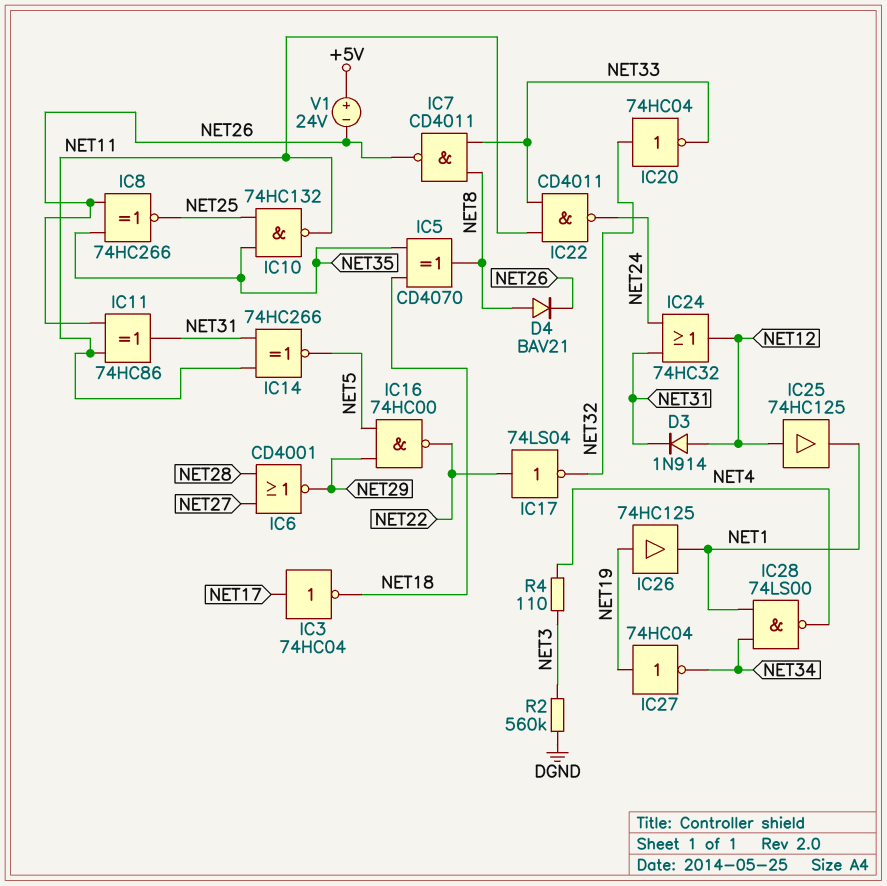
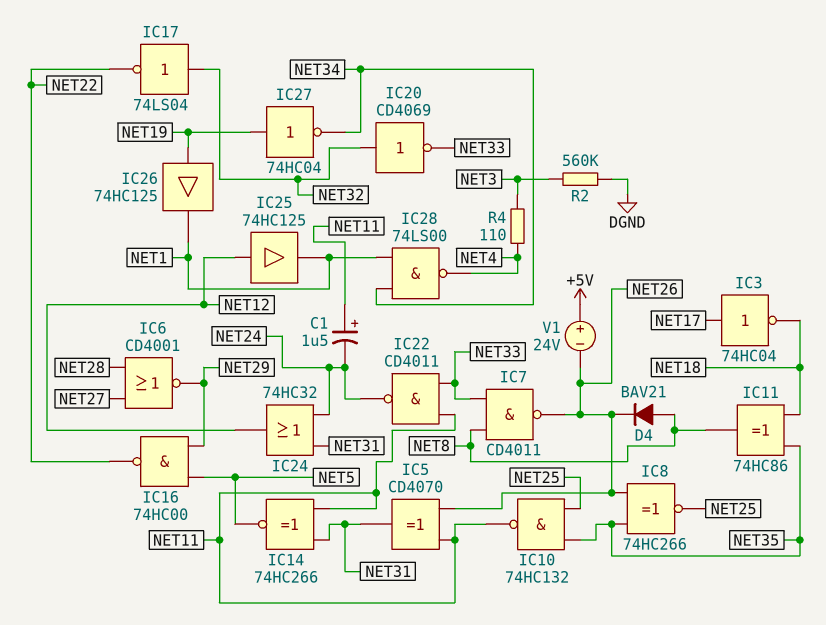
C1: none -> 1.5uF (plus NET11, minus NET24)
D3: diode 1N914 (A NET12, K NET31) -> none
IC5: XOR CD4070 (in NET18, in NET35, out NET8) -> XOR CD4070 (in NET11, in NET26, out NET31)
IC11: XOR 74HC86 (in NET11, in NET26, out NET31) -> XOR 74HC86 (in NET18, in NET35, out NET8)
IC17: NOT 74LS04 (in NET22, out NET32) -> NOT 74LS04 (in NET32, out NET22)
IC20: NOT 74HC04 (in NET32, out NET33) -> NOT CD4069 (in NET32, out NET33)

